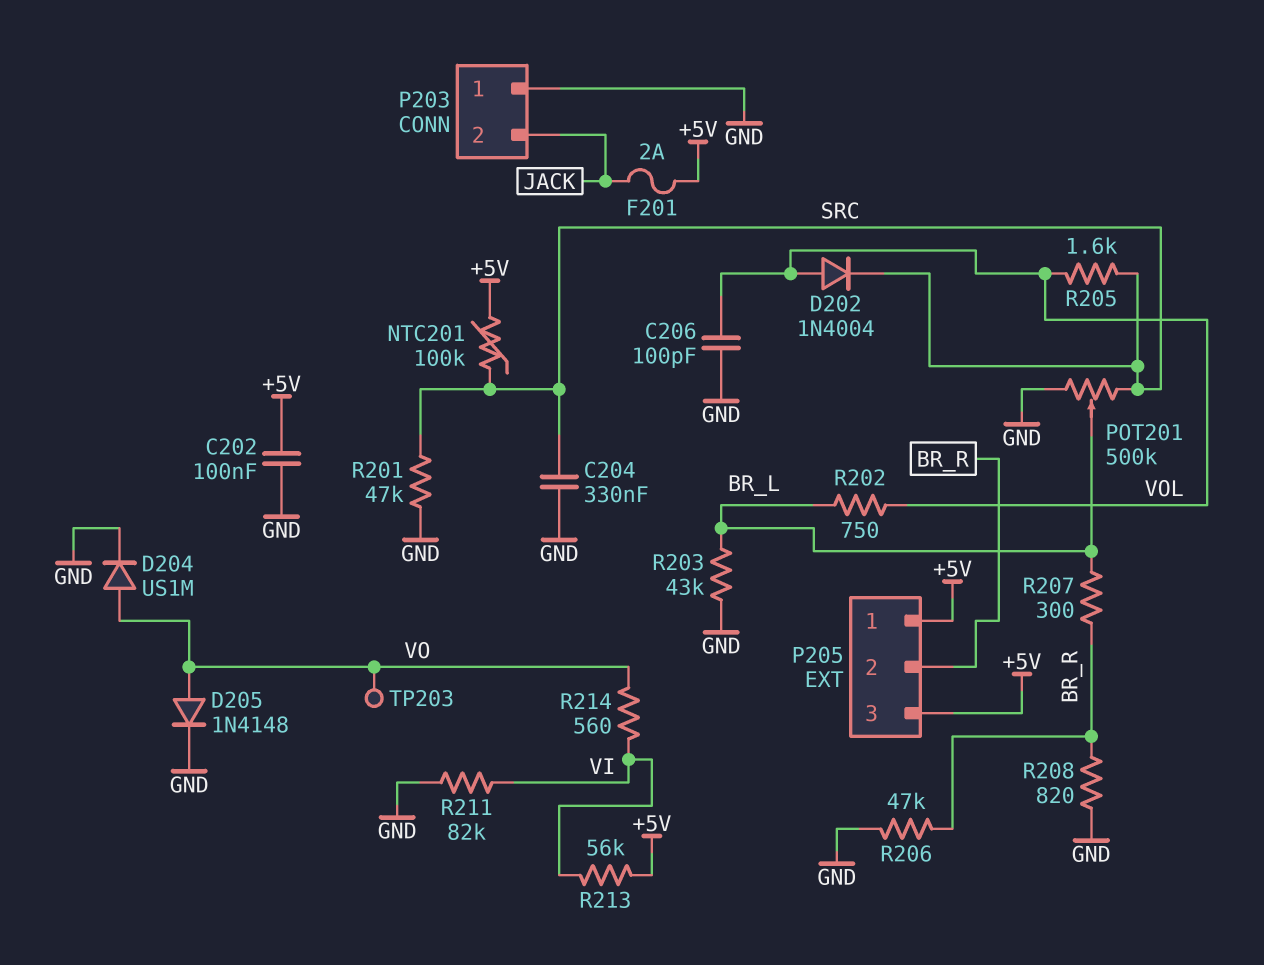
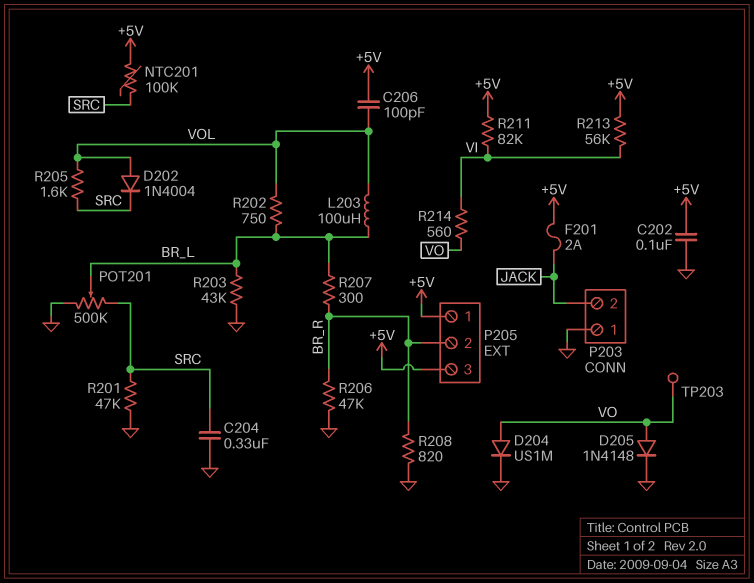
C206: 100pF (GND, VOL) -> 100pF (+5V, VOL)
L203: none -> 100uH (BR_L, VOL)
R211: 82k (GND, VI) -> 82k (+5V, VI)

